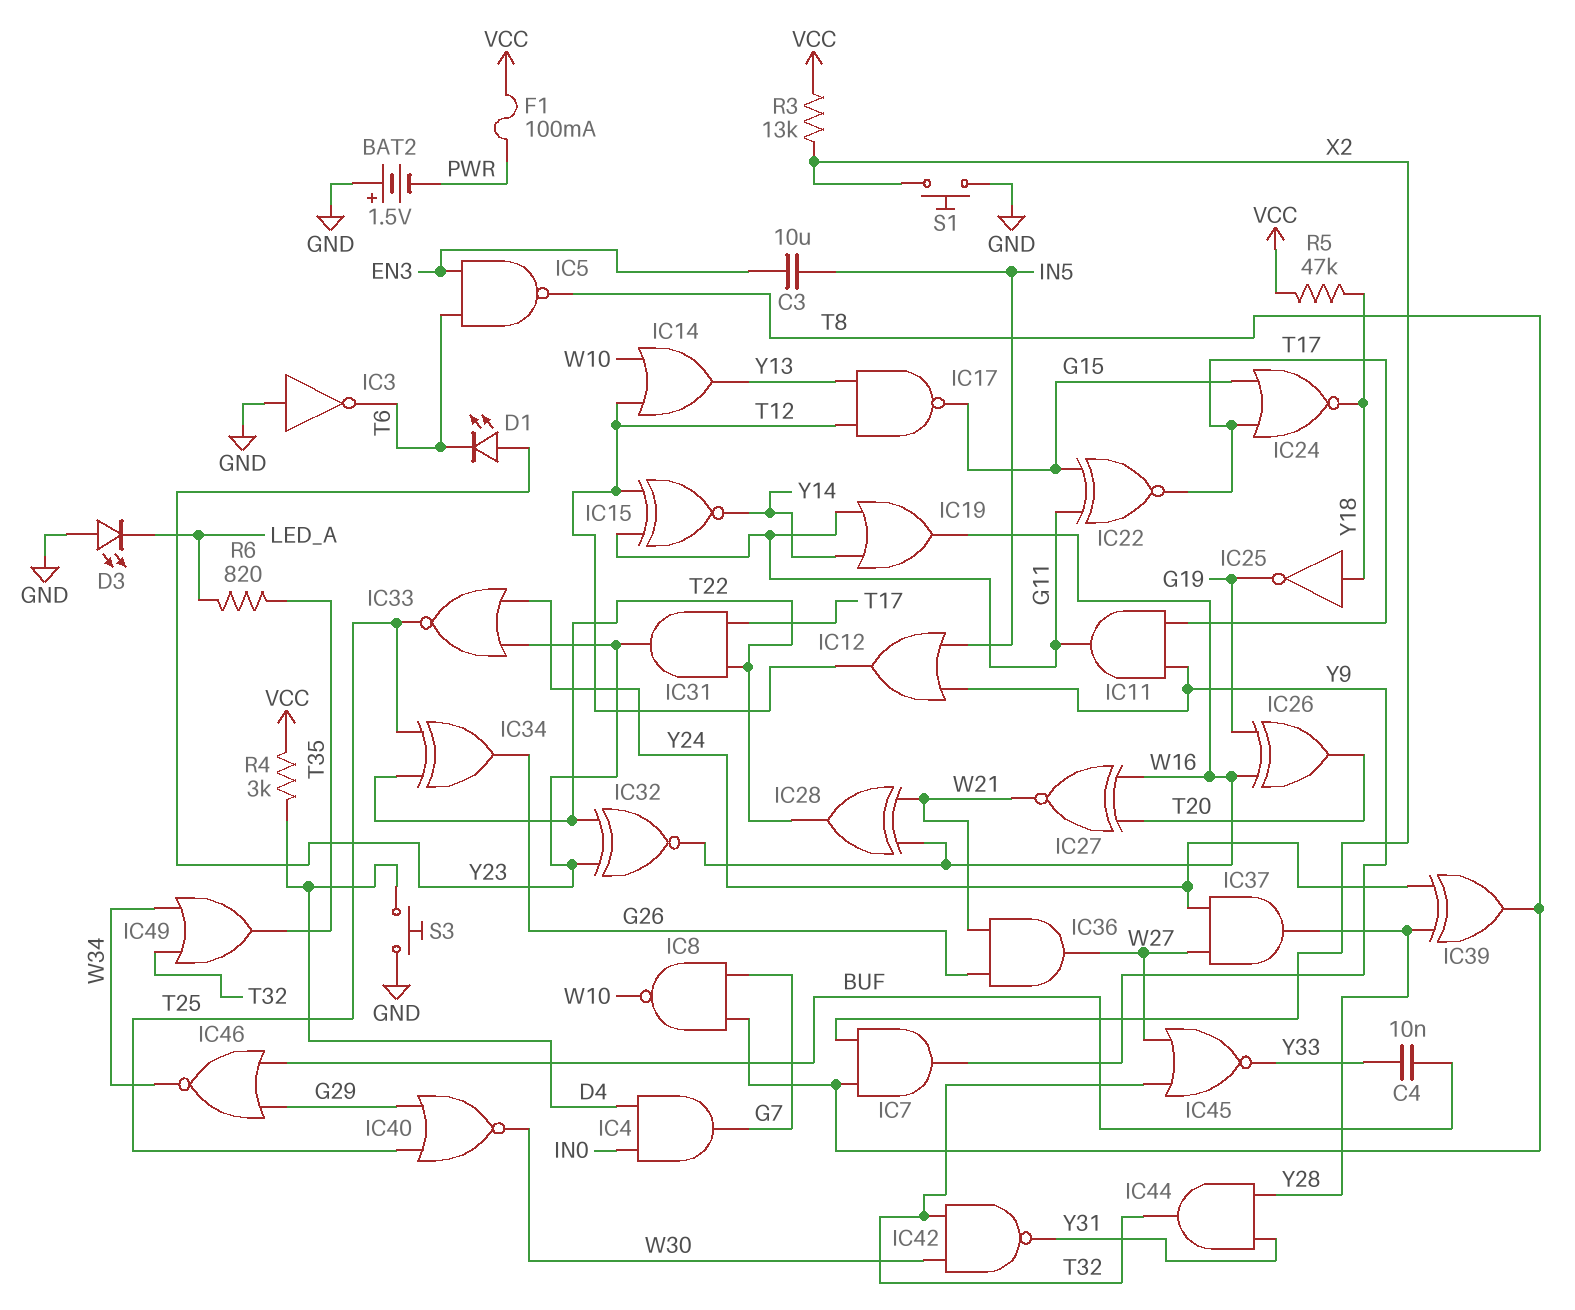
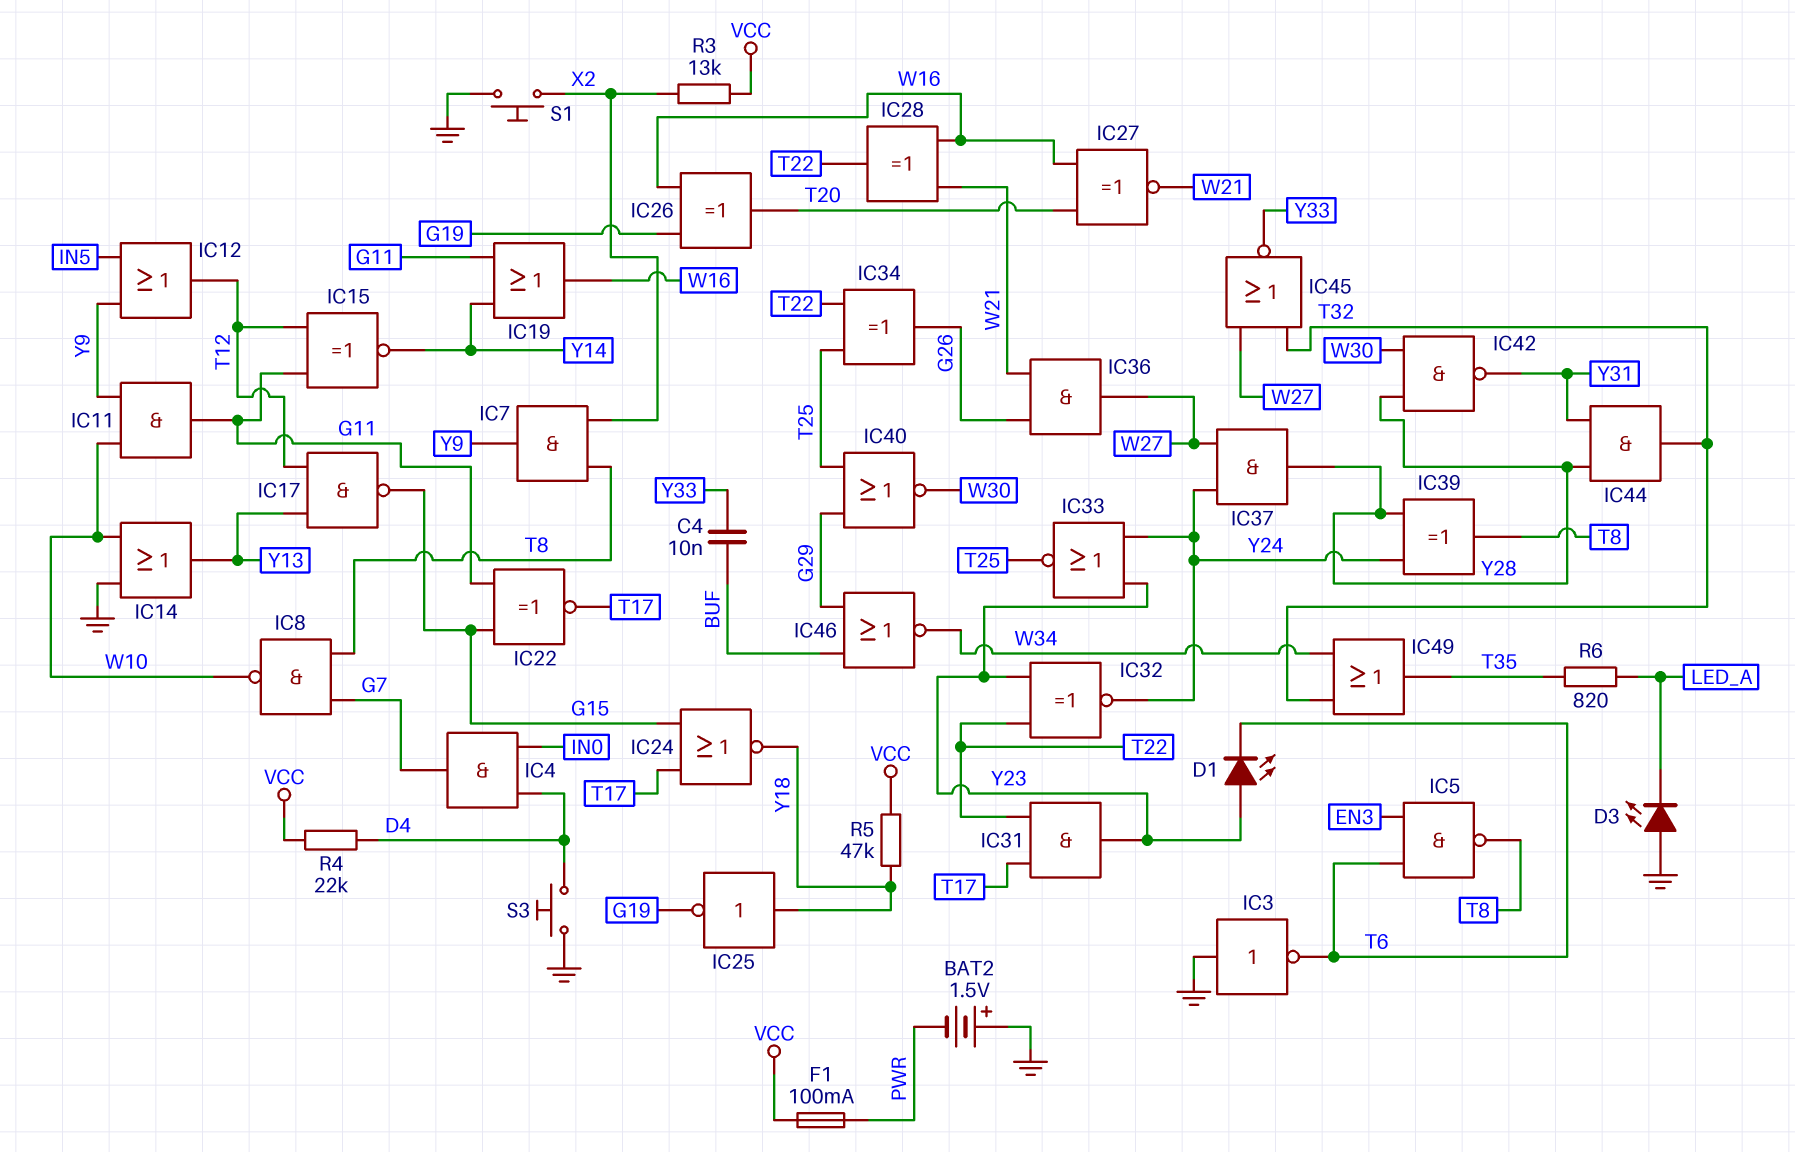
C3: 10uF (EN3, IN5) -> none
IC11: AND (in T17, in Y9, out G11) -> AND (in W10, in Y9, out G11)
IC14: OR (in T12, in W10, out Y13) -> OR (in GND, in W10, out Y13)
IC32: XNOR (in T22, in Y23, out W16) -> XNOR (in T22, in Y23, out Y24)
IC42: NAND (in T32, in W30, out Y31) -> NAND (in W30, in Y28, out Y31)
R4: 3k (D4, VCC) -> 22k (D4, VCC)

